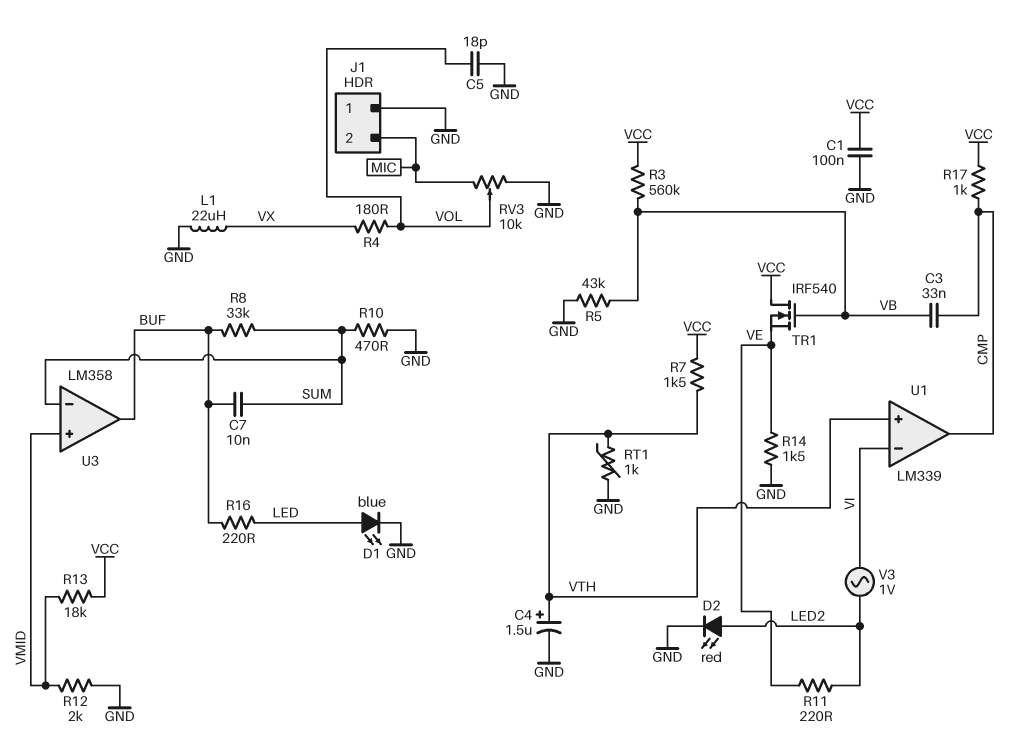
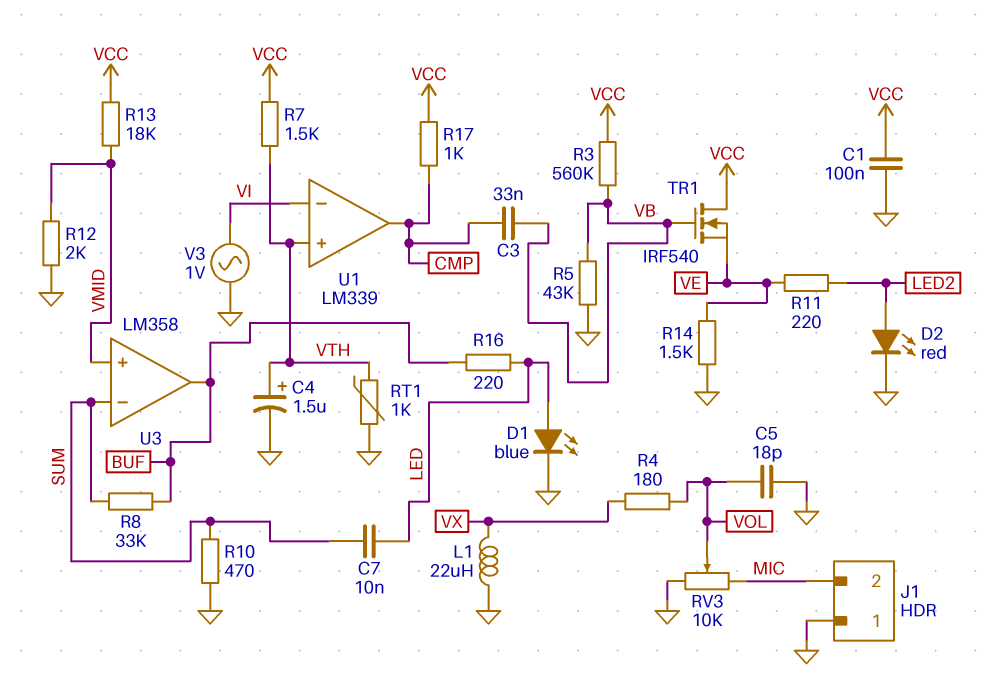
C7: 10nF (BUF, SUM) -> 10nF (LED, SUM)
V3: AC 1V (LED2, VI) -> AC 1V (GND, VI)

